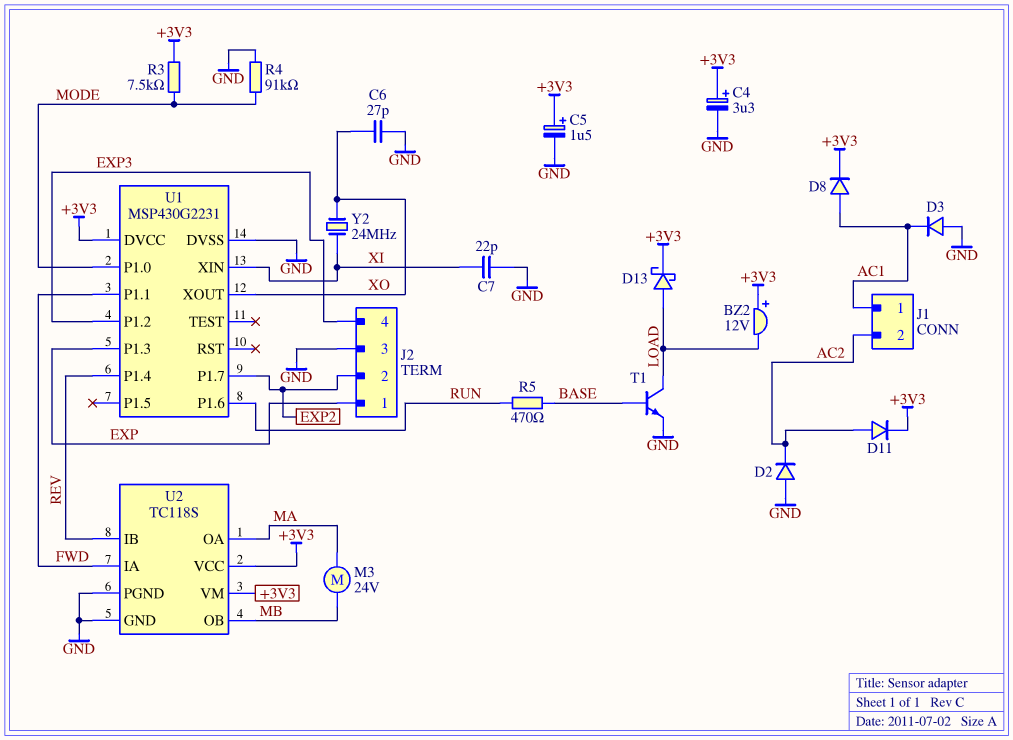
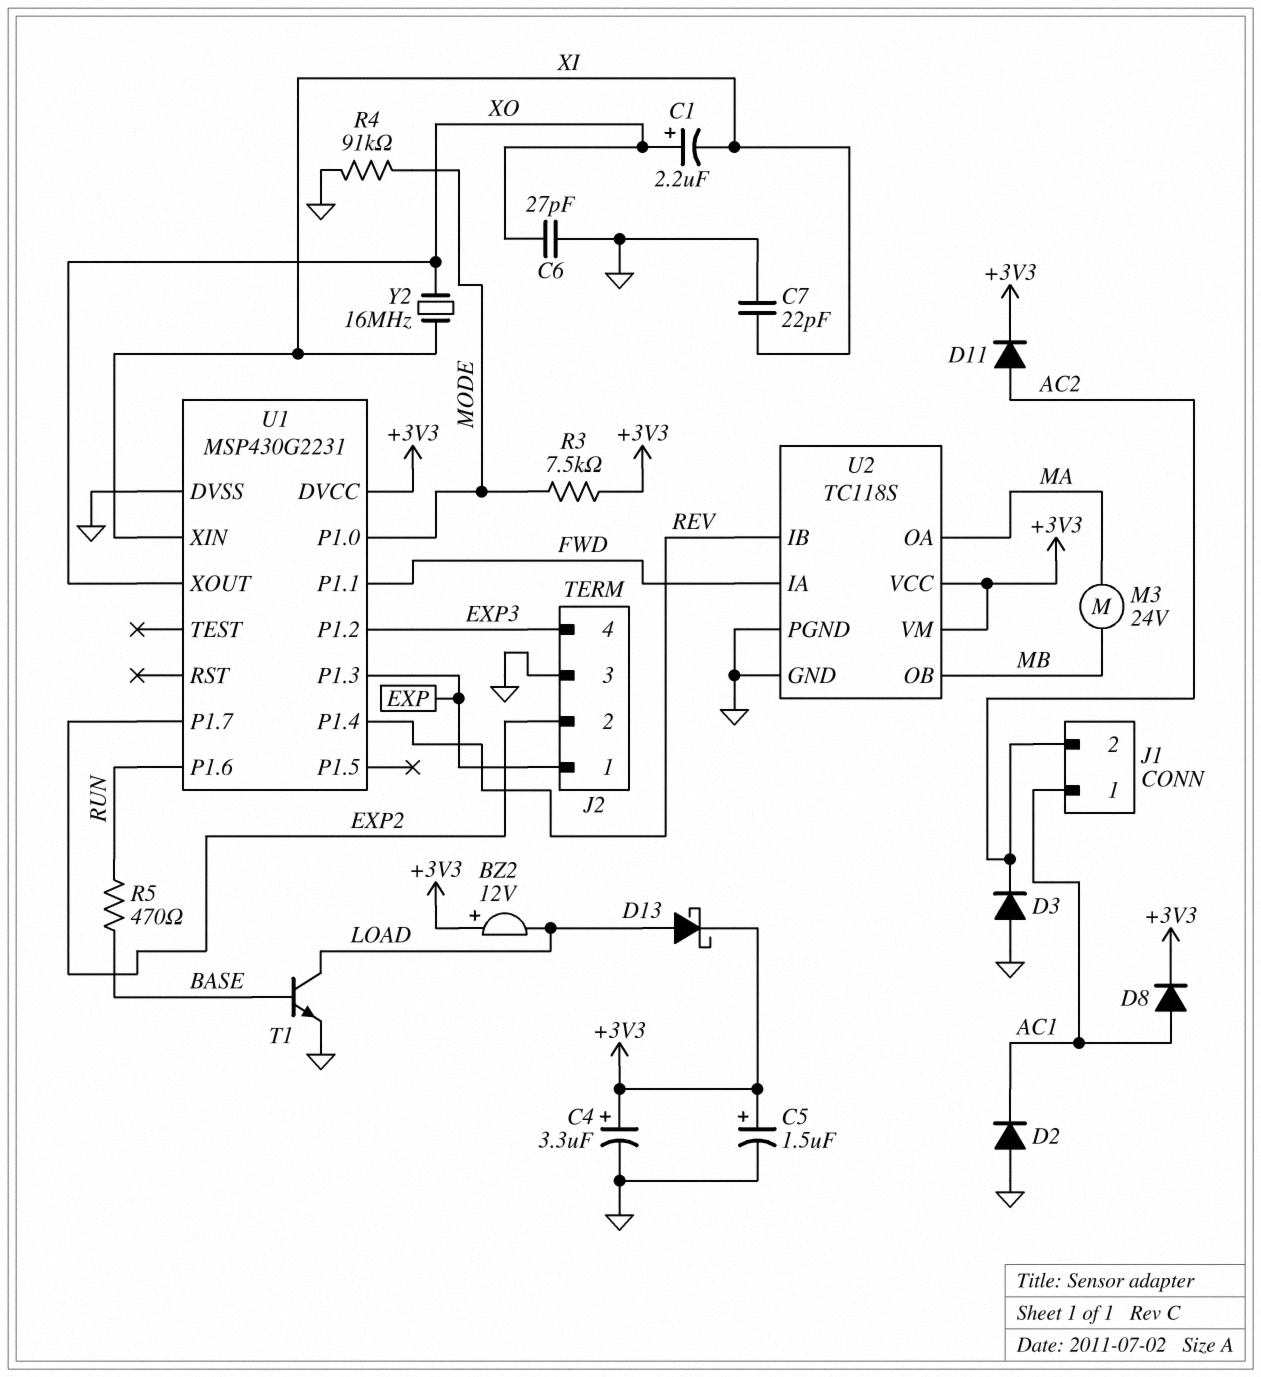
C1: none -> 2.2uF (plus XO, minus XI)
D2: diode (A GND, K AC2) -> diode (A GND, K AC1)
D3: diode (A GND, K AC1) -> diode (A GND, K AC2)
Y2: 24MHz (XI, XO) -> 16MHz (XI, XO)

